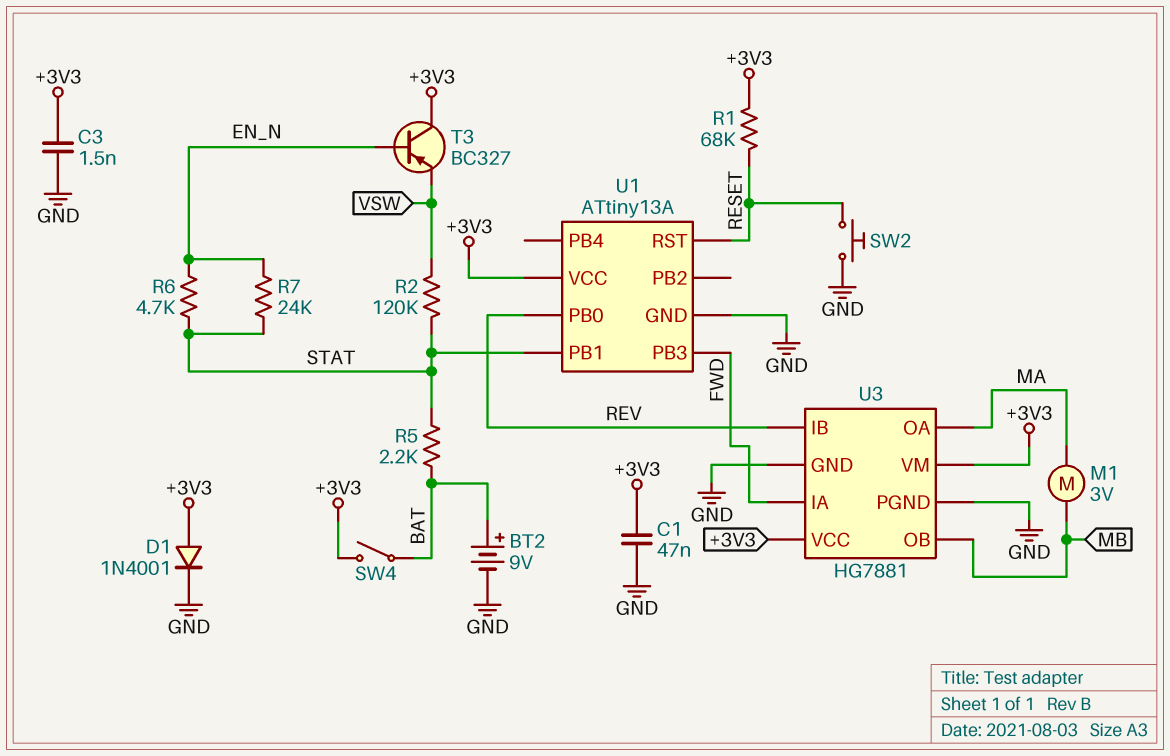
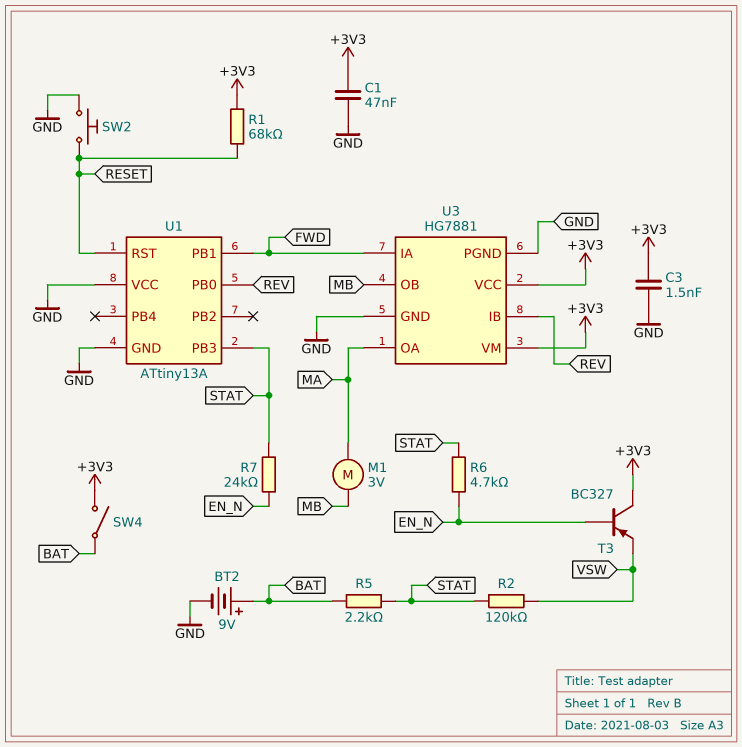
D1: diode 1N4001 (A +3V3, K GND) -> none
U1 pin PB1: STAT -> FWD
U1 pin PB3: FWD -> STAT
U1 pin VCC: +3V3 -> GND

